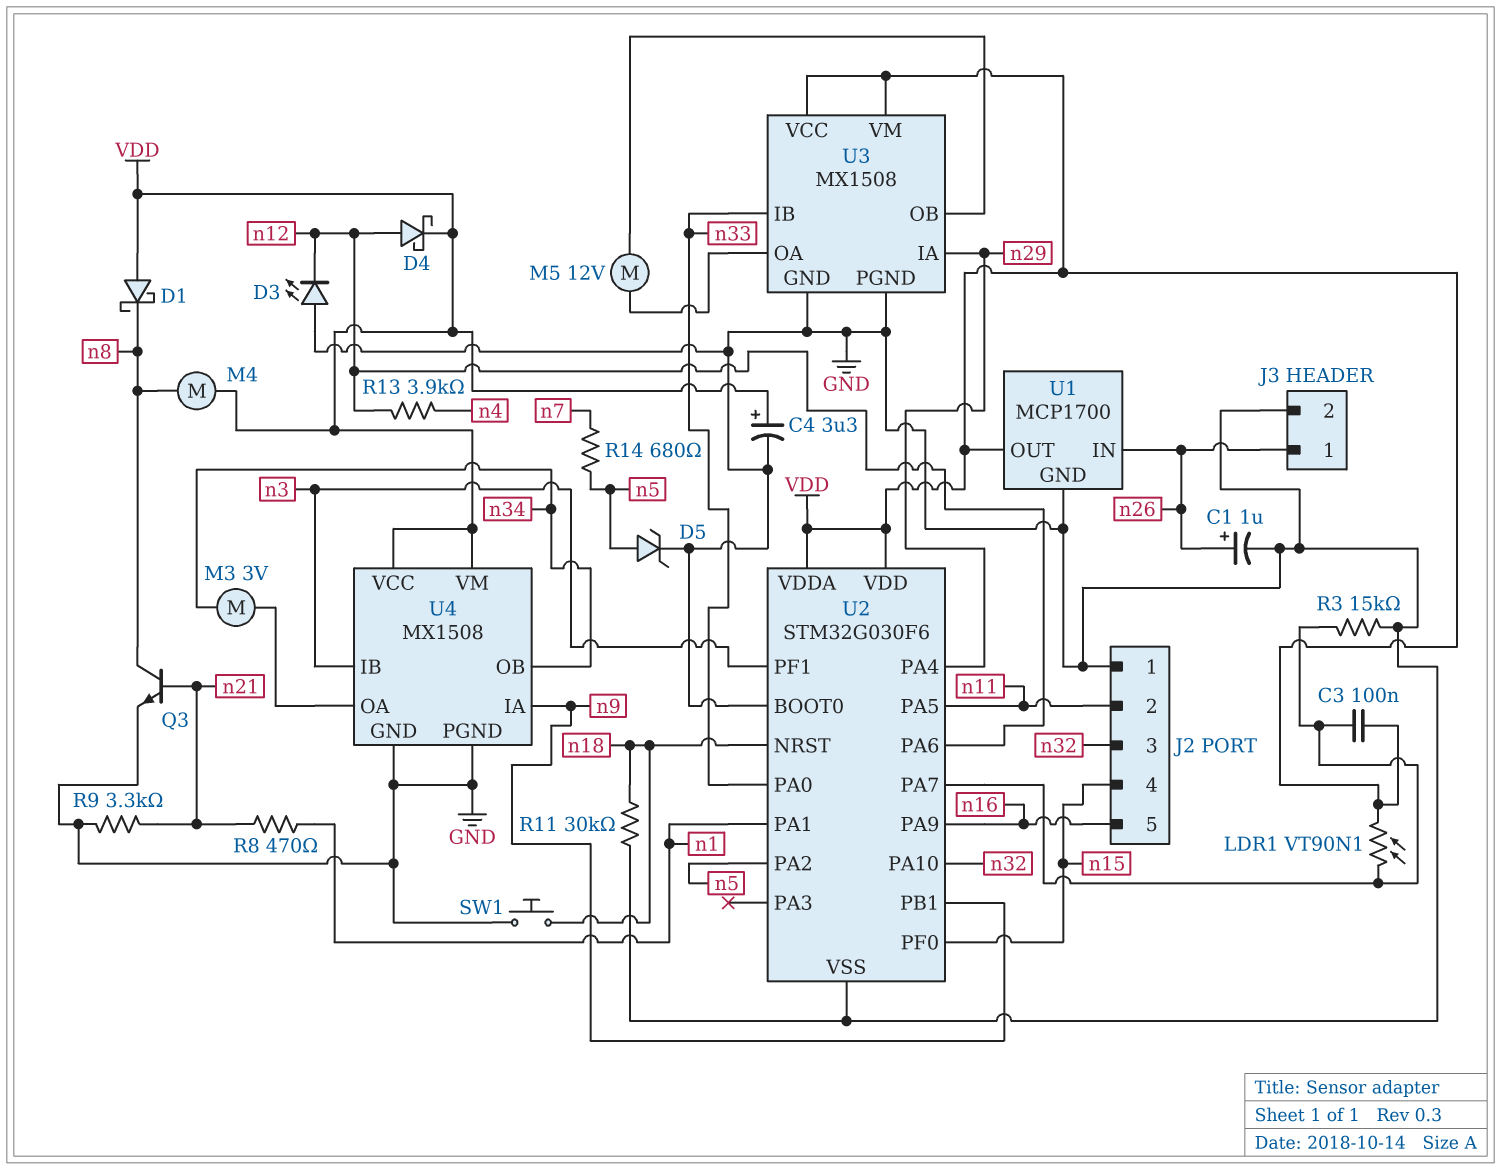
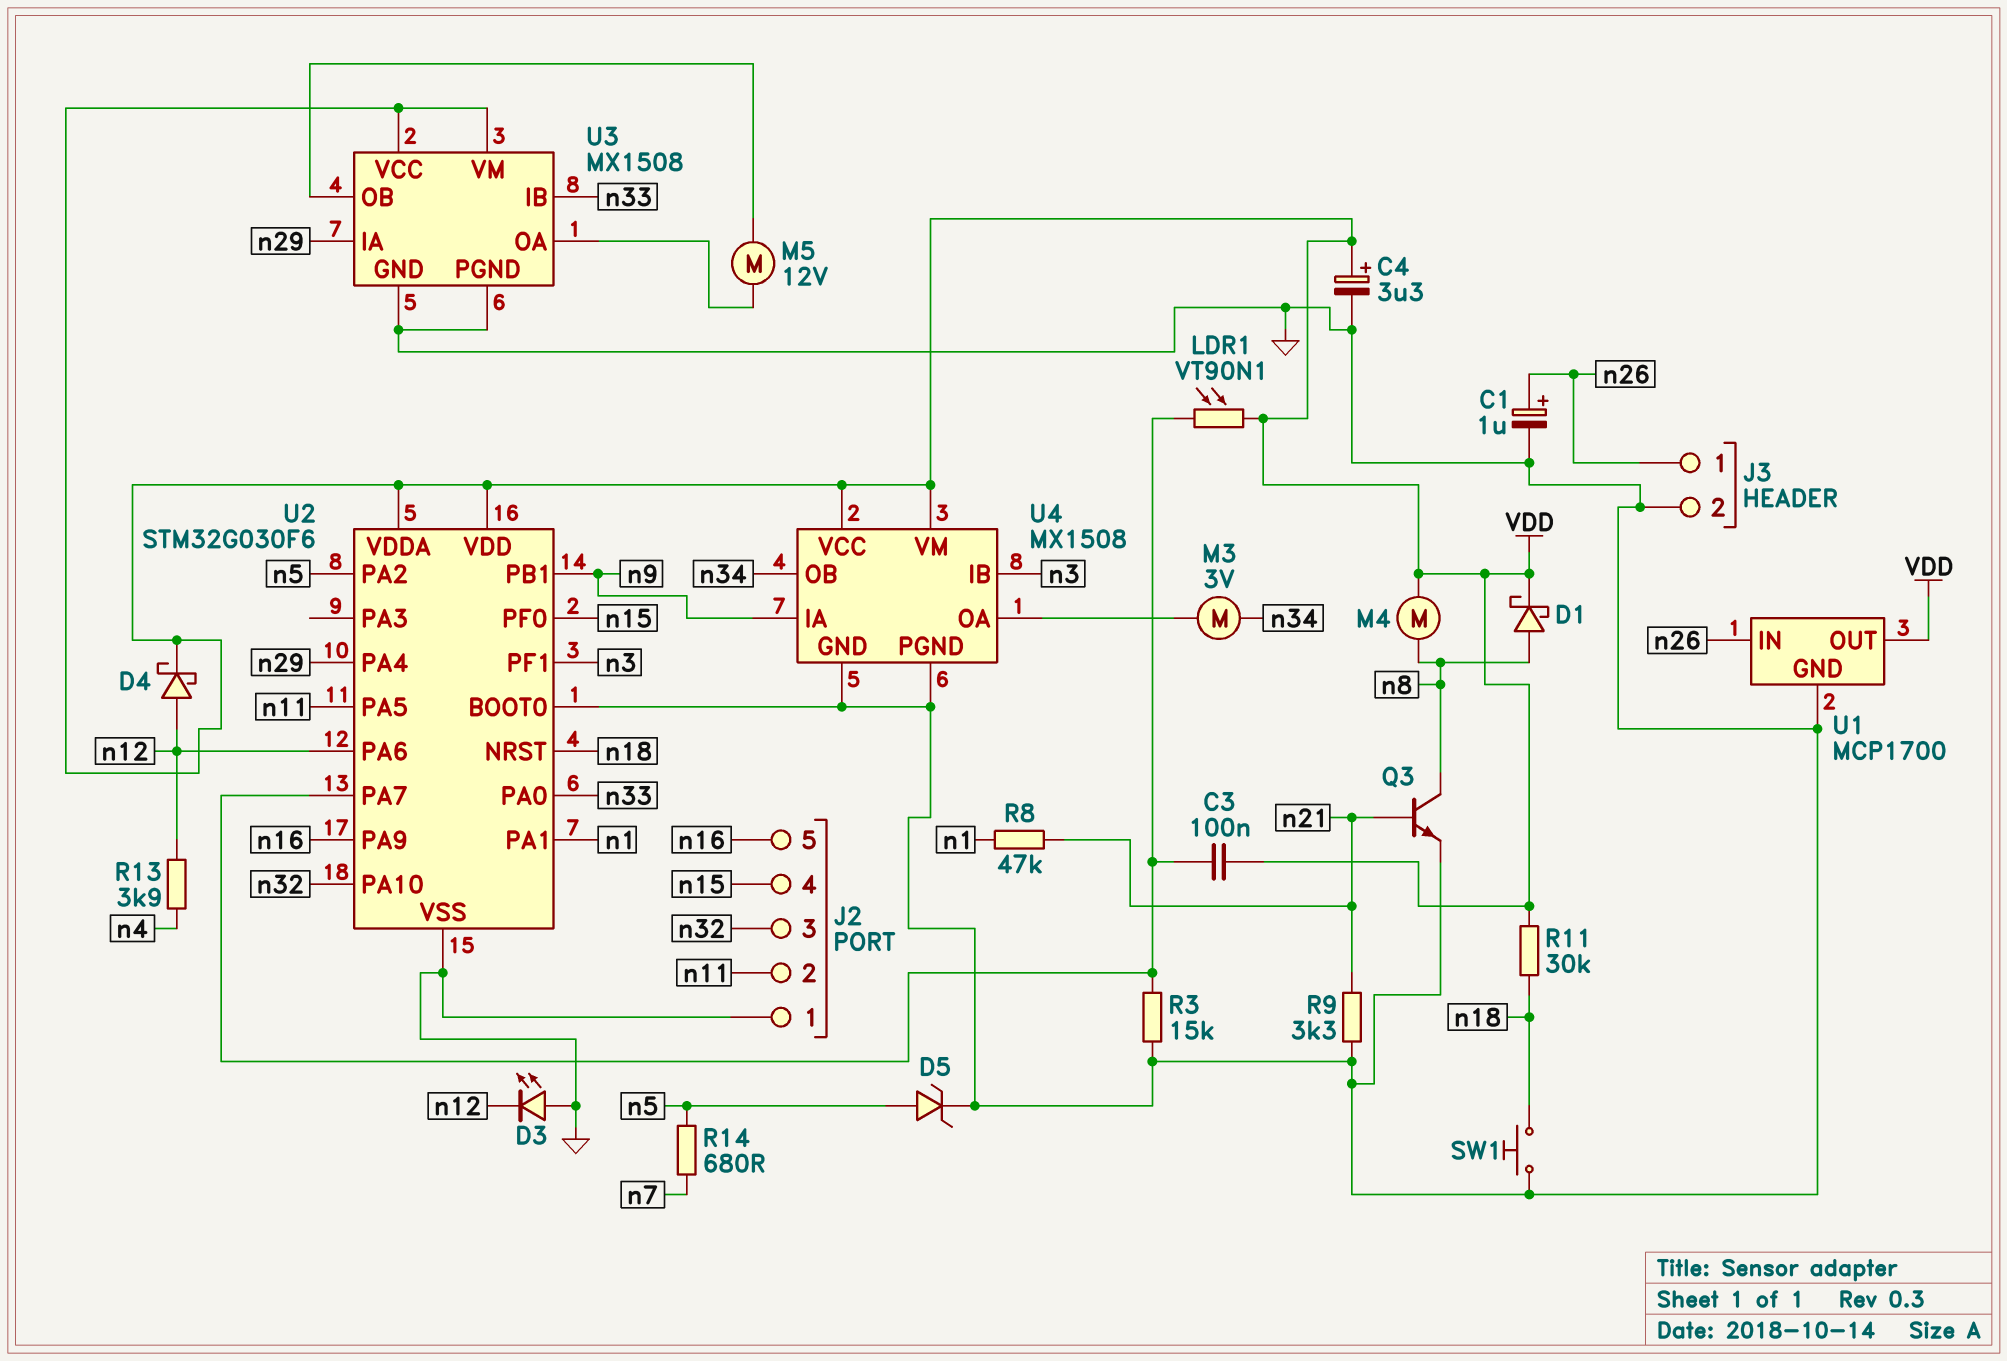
D1: schottky (A VDD, K n8) -> schottky (A n8, K VDD)
R8: 470 (n1, n21) -> 47k (n1, n21)
R11: 30k (GND, n18) -> 30k (VDD, n18)

